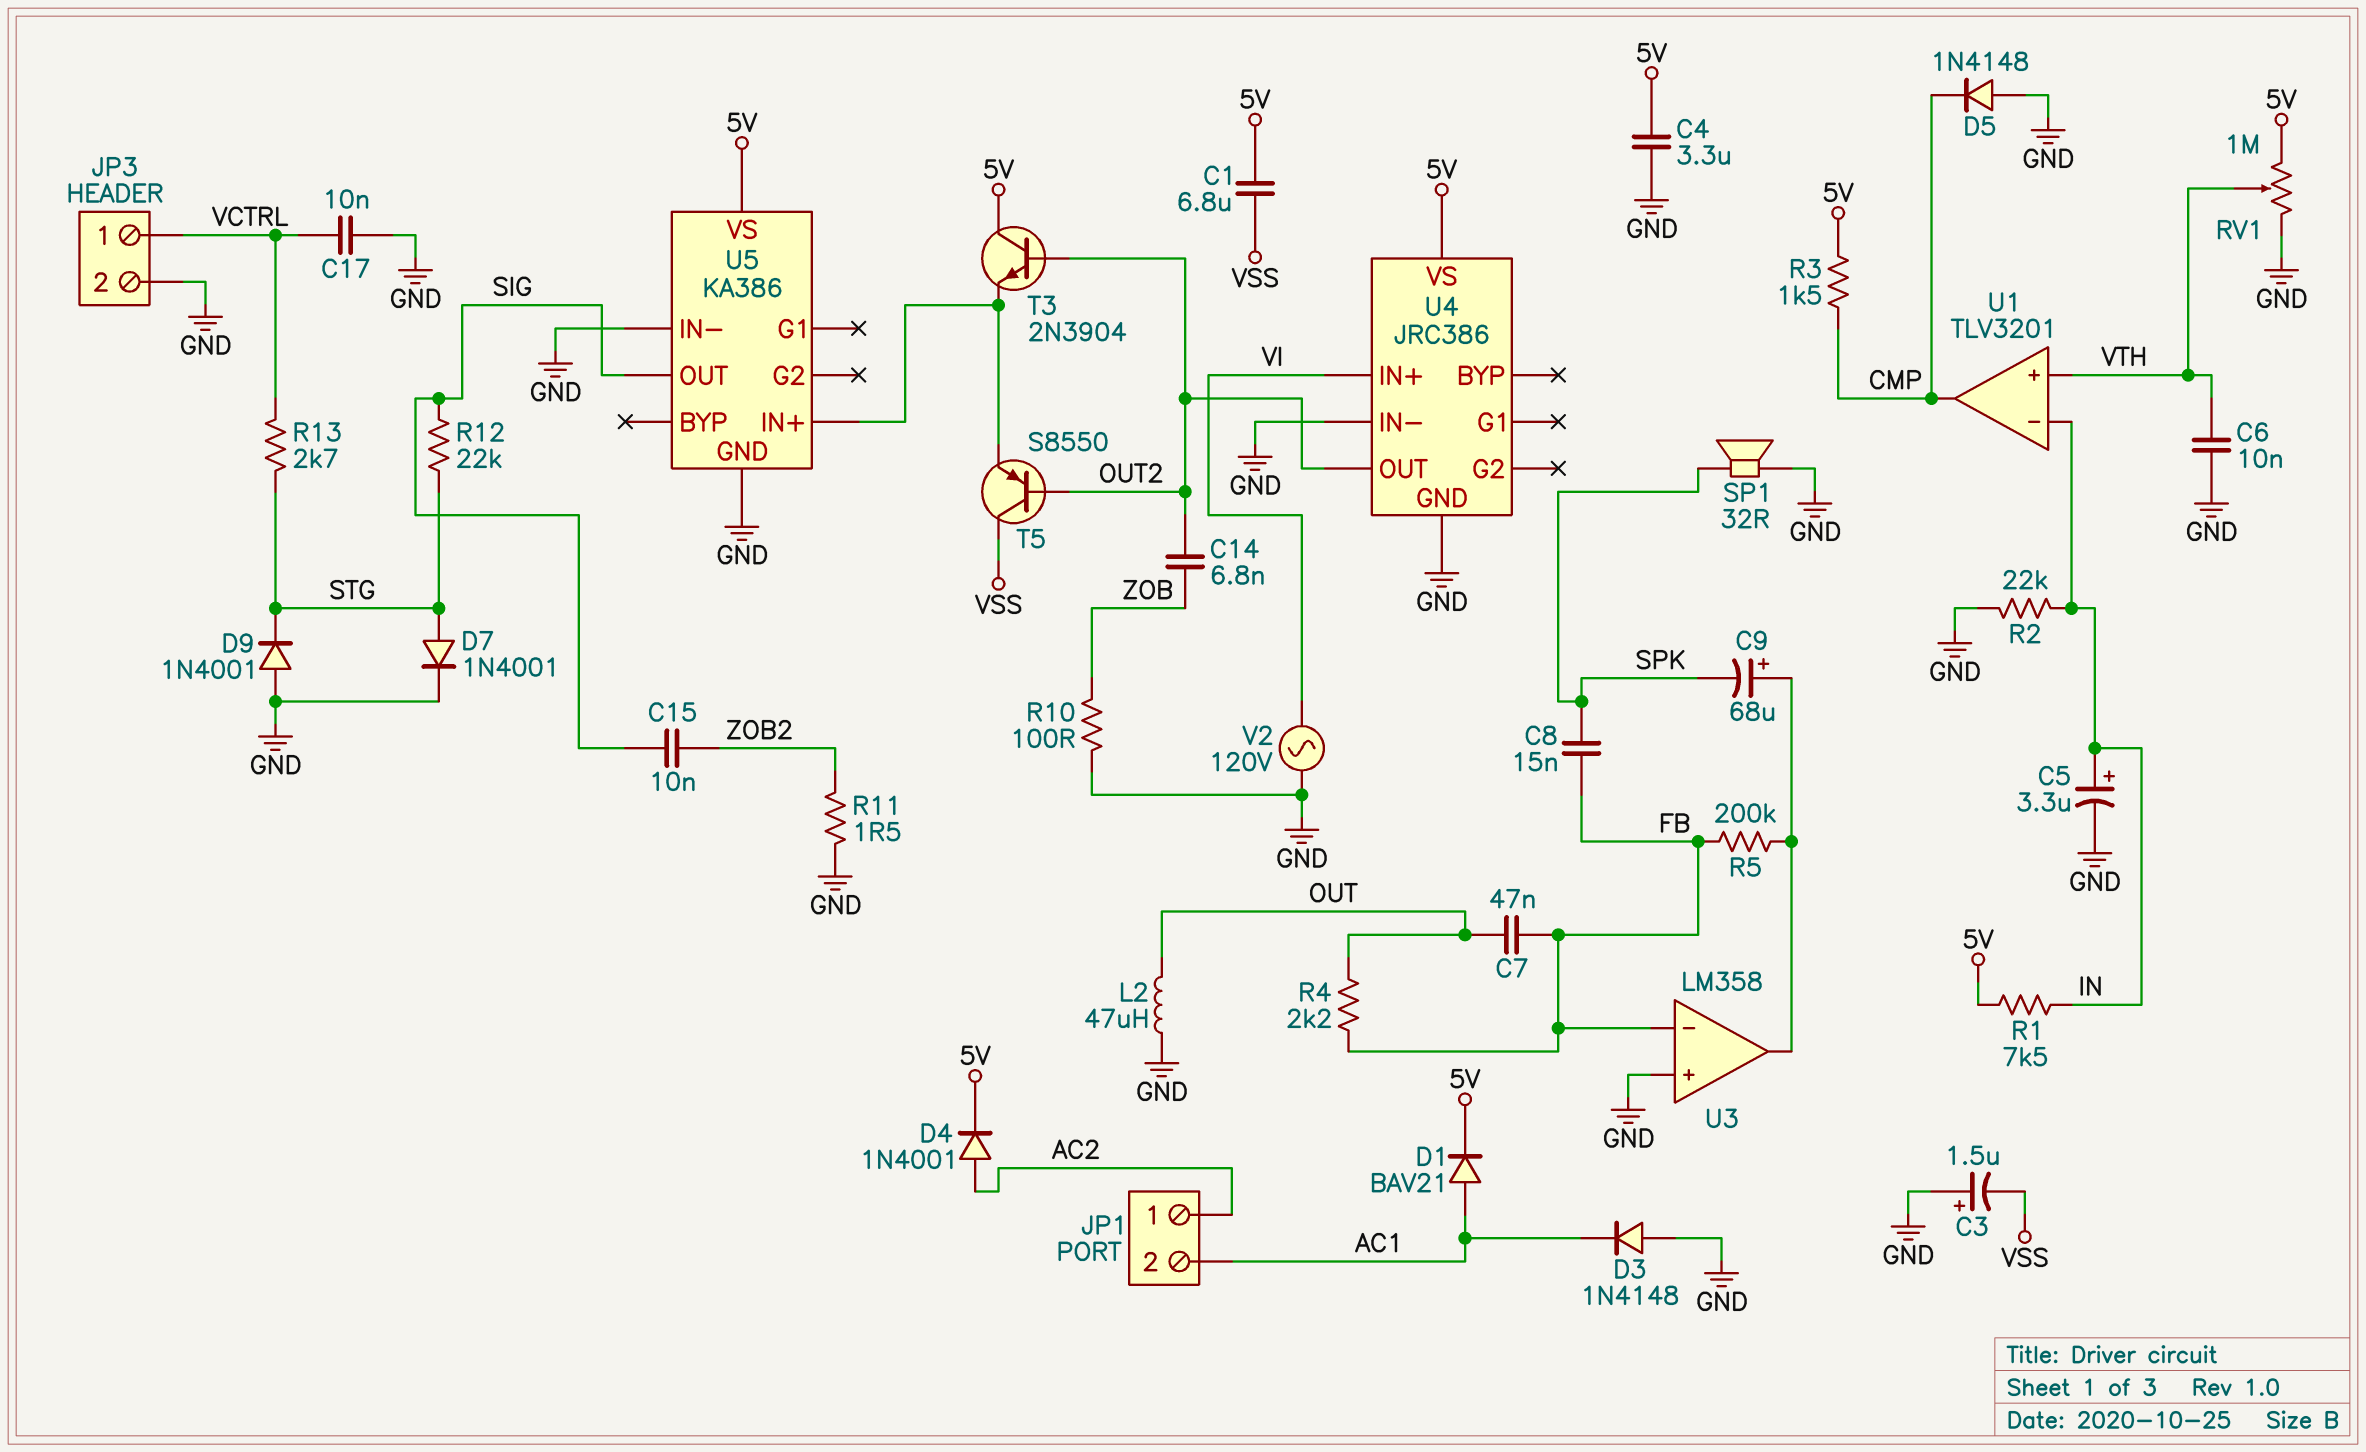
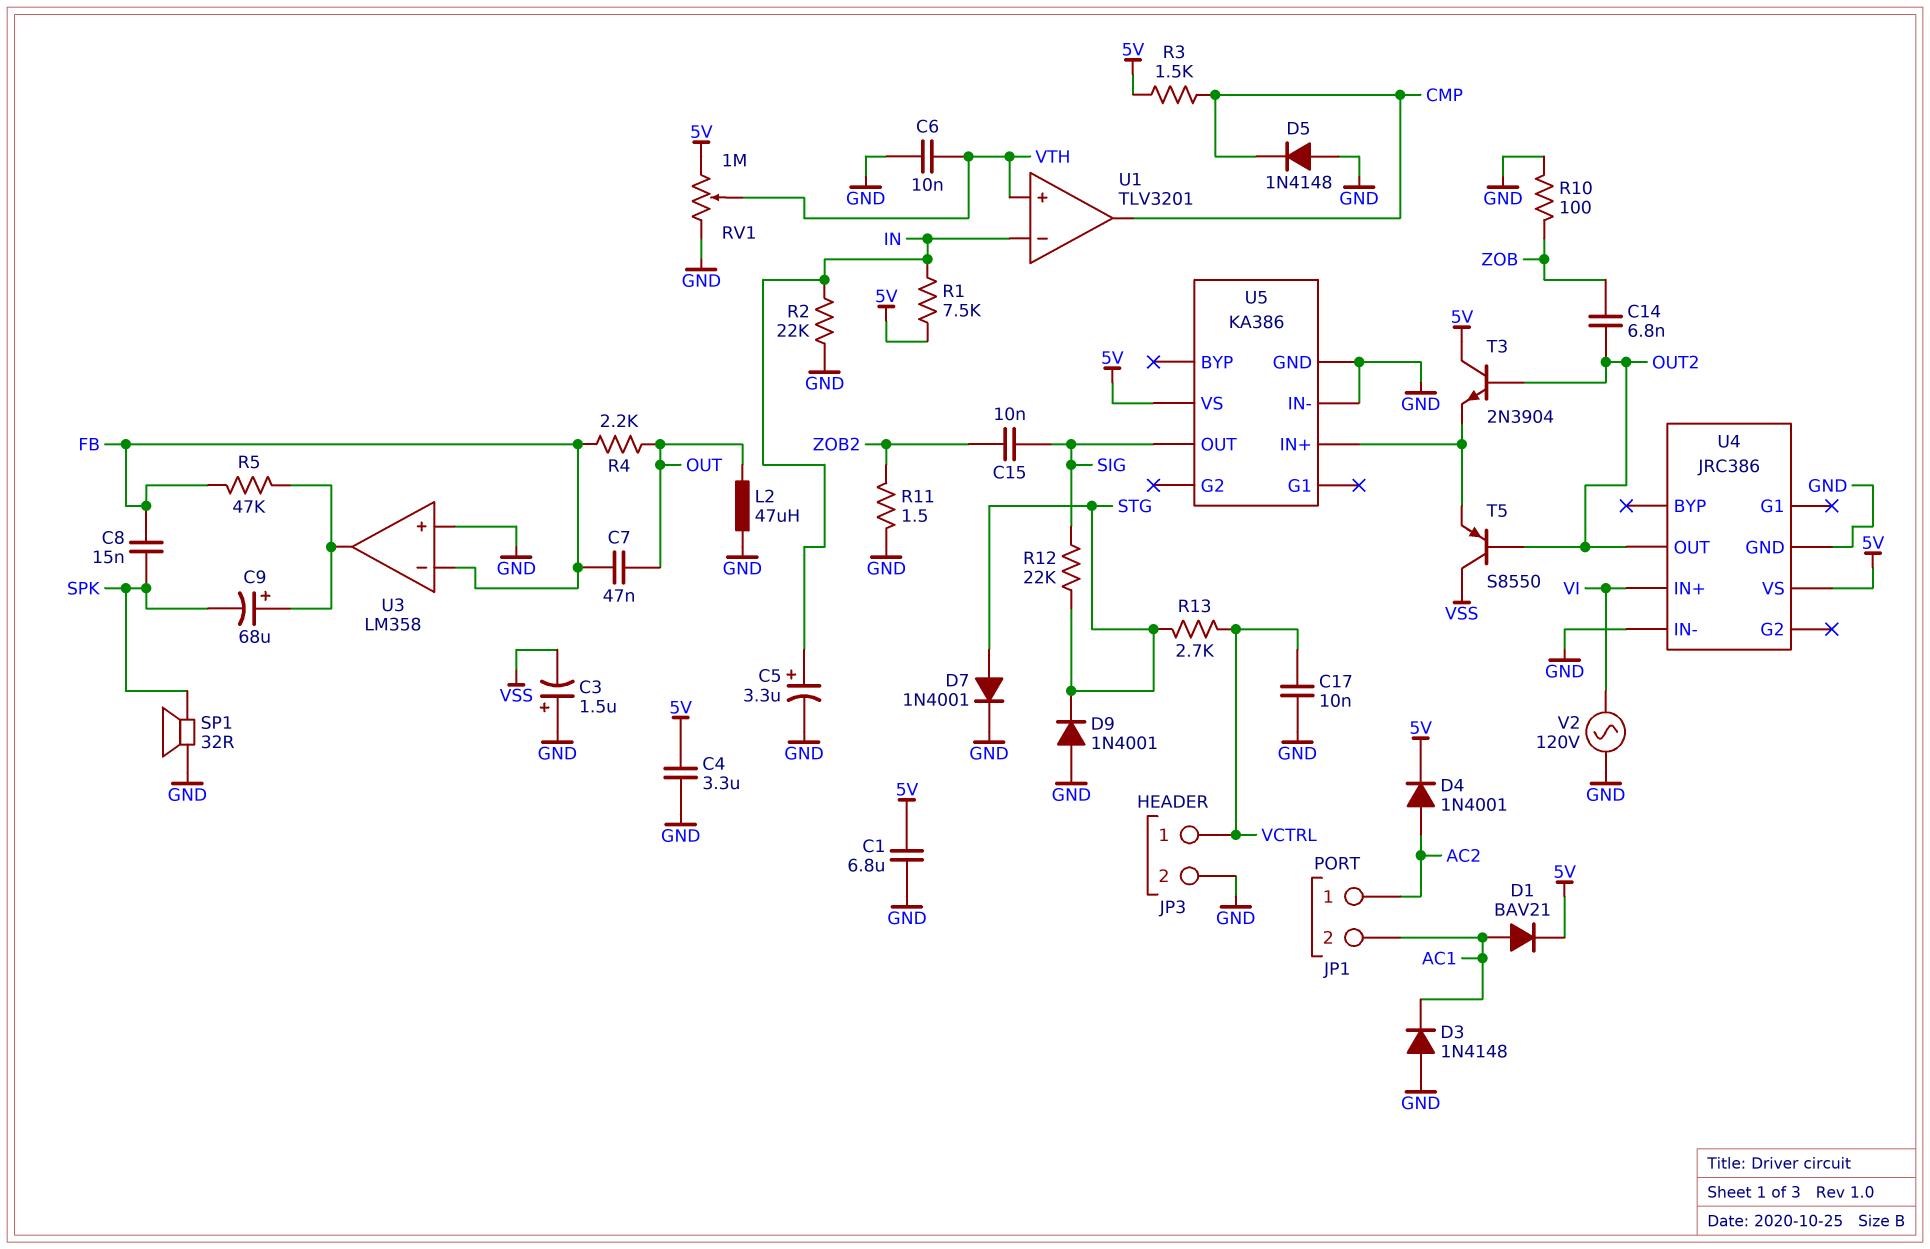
C1: 6.8uF (5V, VSS) -> 6.8uF (5V, GND)
R5: 200k (FB, U3/out) -> 47k (FB, U3/out)

